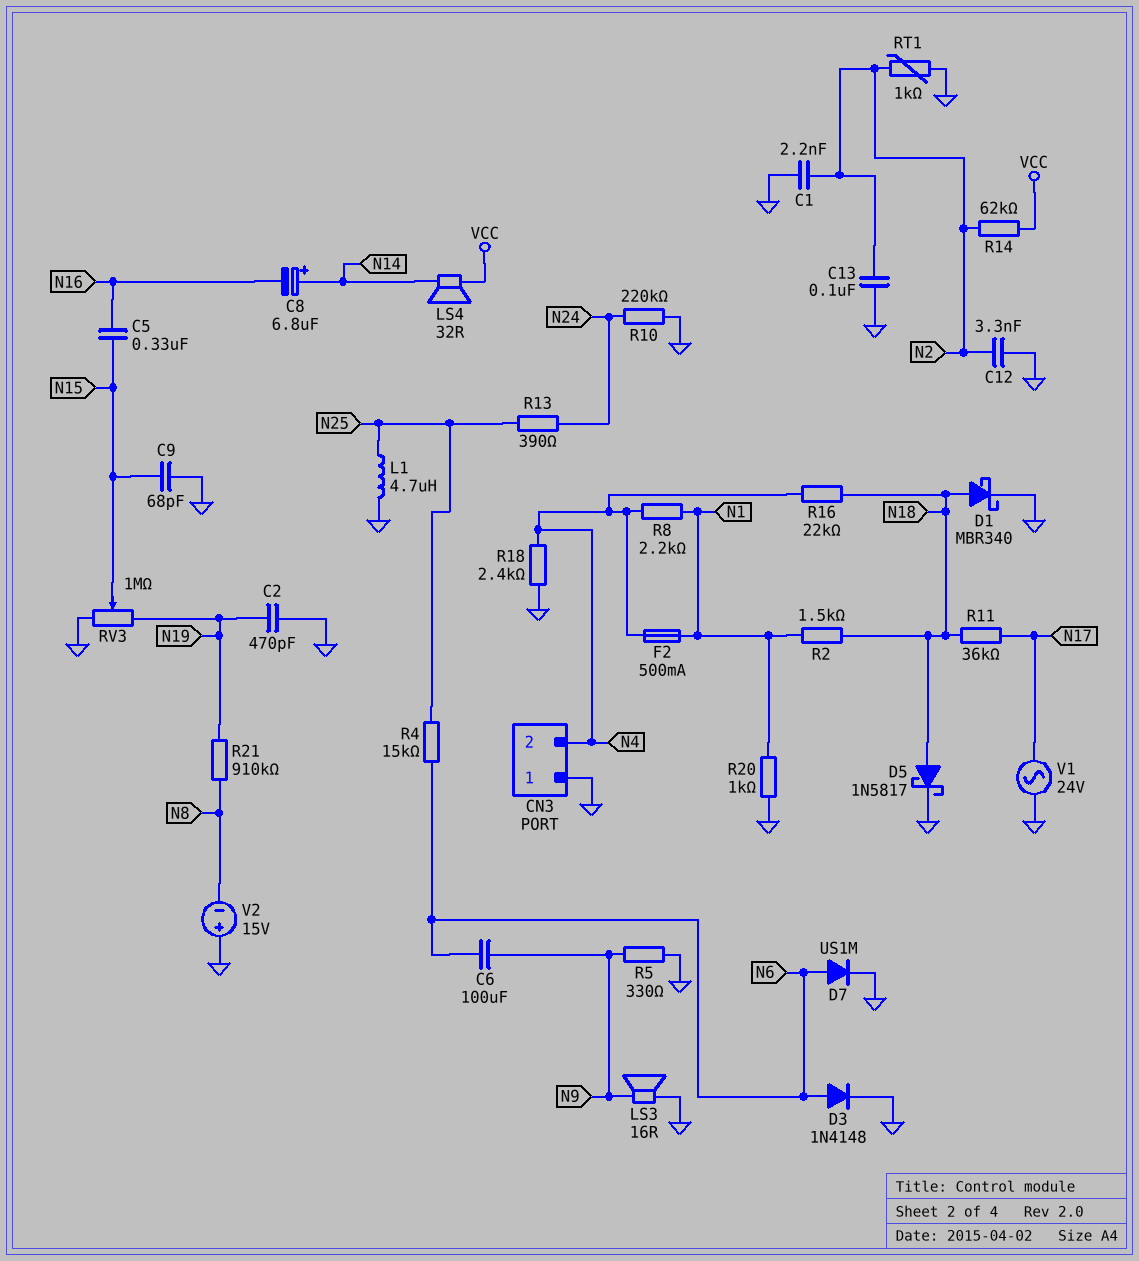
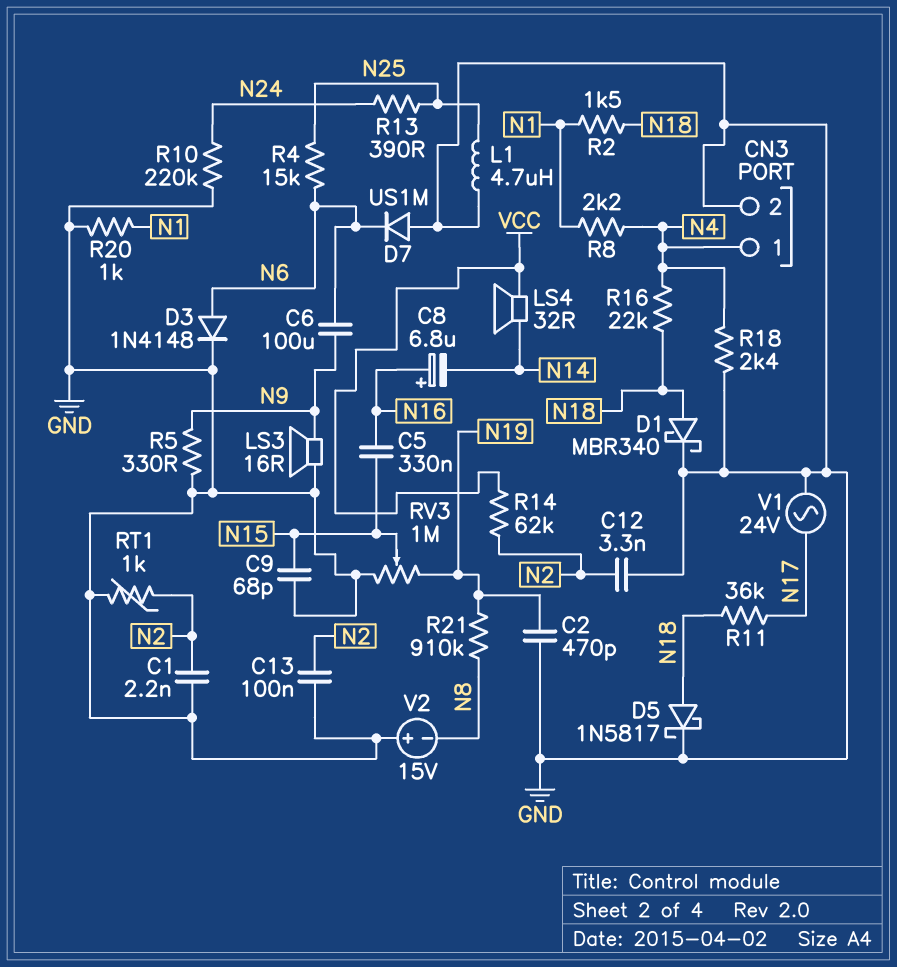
C8: 6.8uF (plus N14, minus N16) -> 6.8uF (plus N16, minus N14)
CN3 pin 1: GND -> N4
CN3 pin 2: N4 -> GND
D7: diode US1M (A N6, K GND) -> diode US1M (A GND, K N6)
F2: 500mA (N1, N4) -> none

